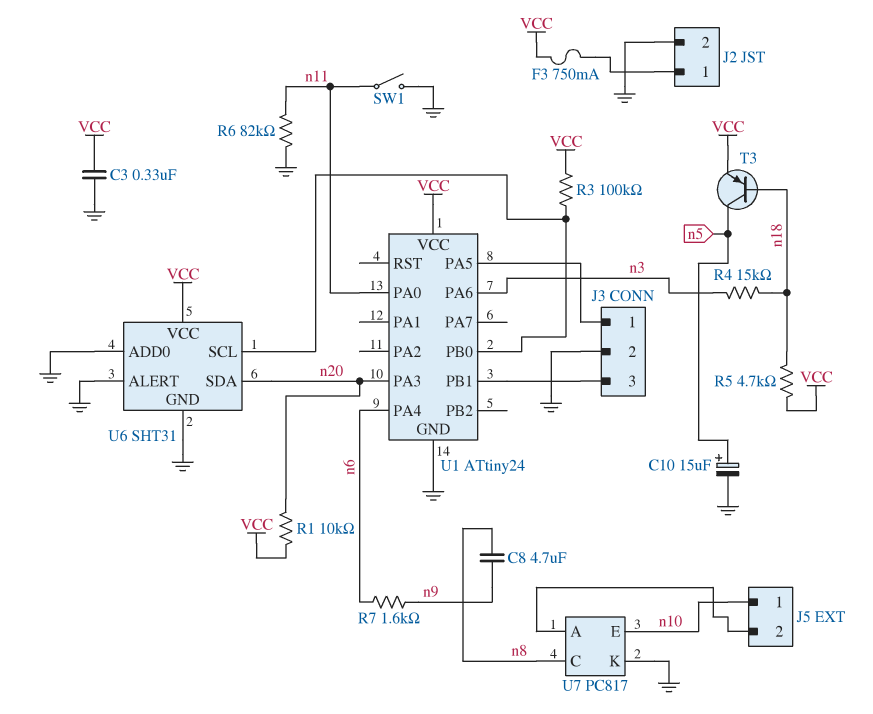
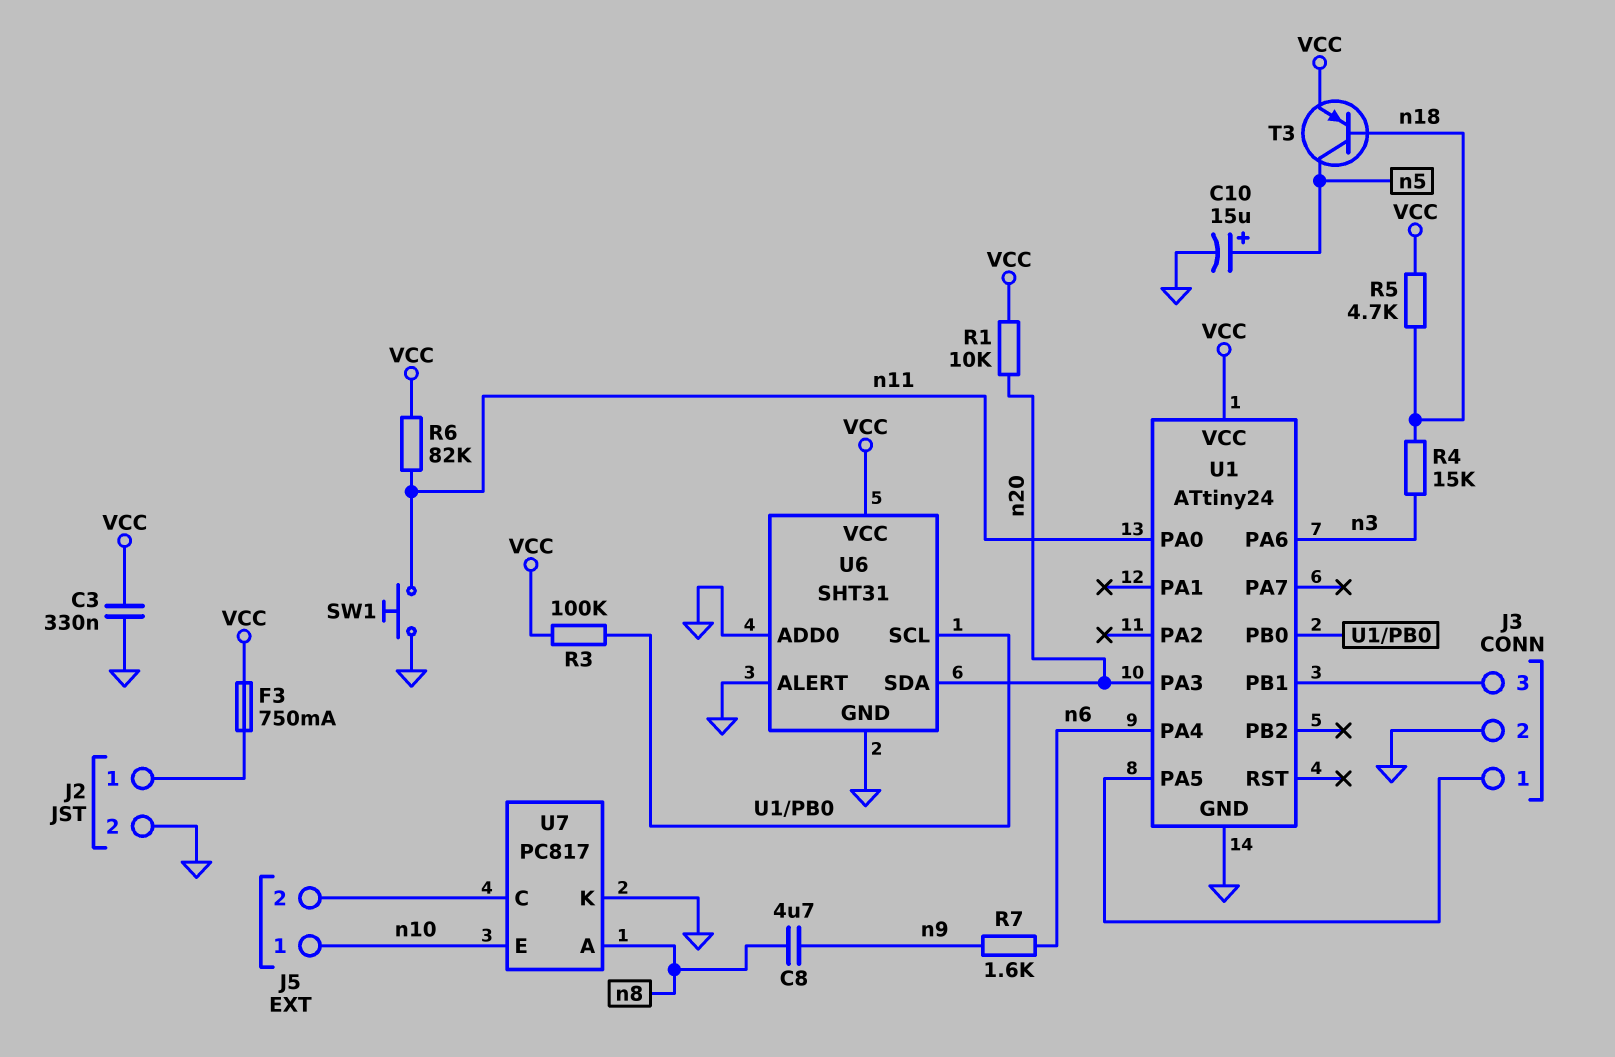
R6: 82k (GND, n11) -> 82k (VCC, n11)
SW1: switch (GND, n11) -> button (GND, n11)
U7 pin A: J5/2 -> n8
U7 pin C: n8 -> J5/2

